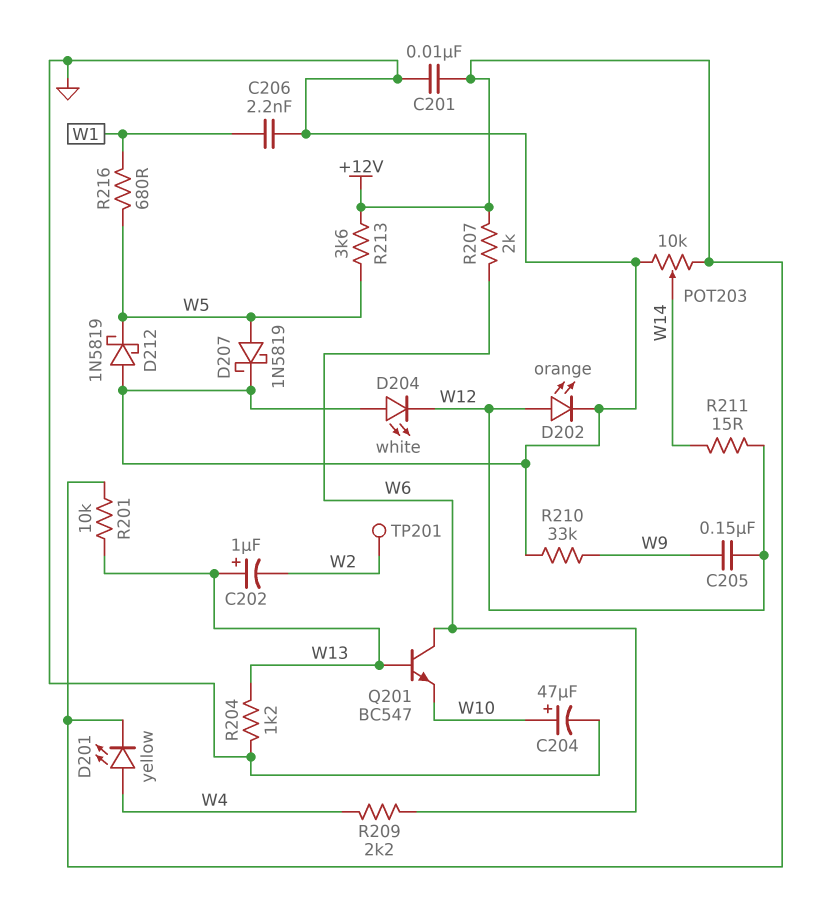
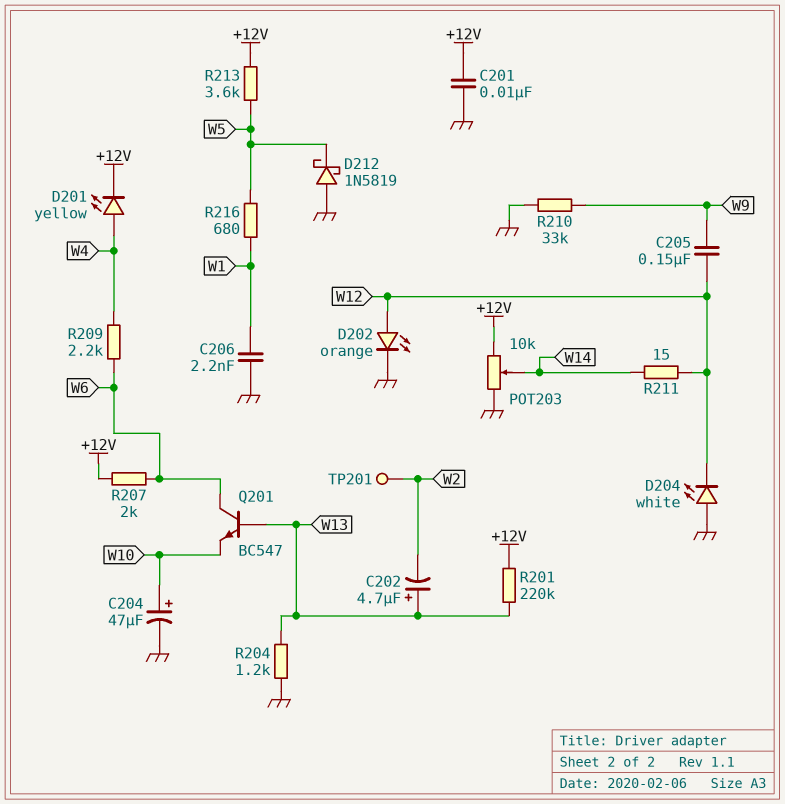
C202: 1uF (plus W13, minus W2) -> 4.7uF (plus W13, minus W2)
D207: schottky 1N5819 (A W5, K GND) -> none
R201: 10k (+12V, W13) -> 220k (+12V, W13)

